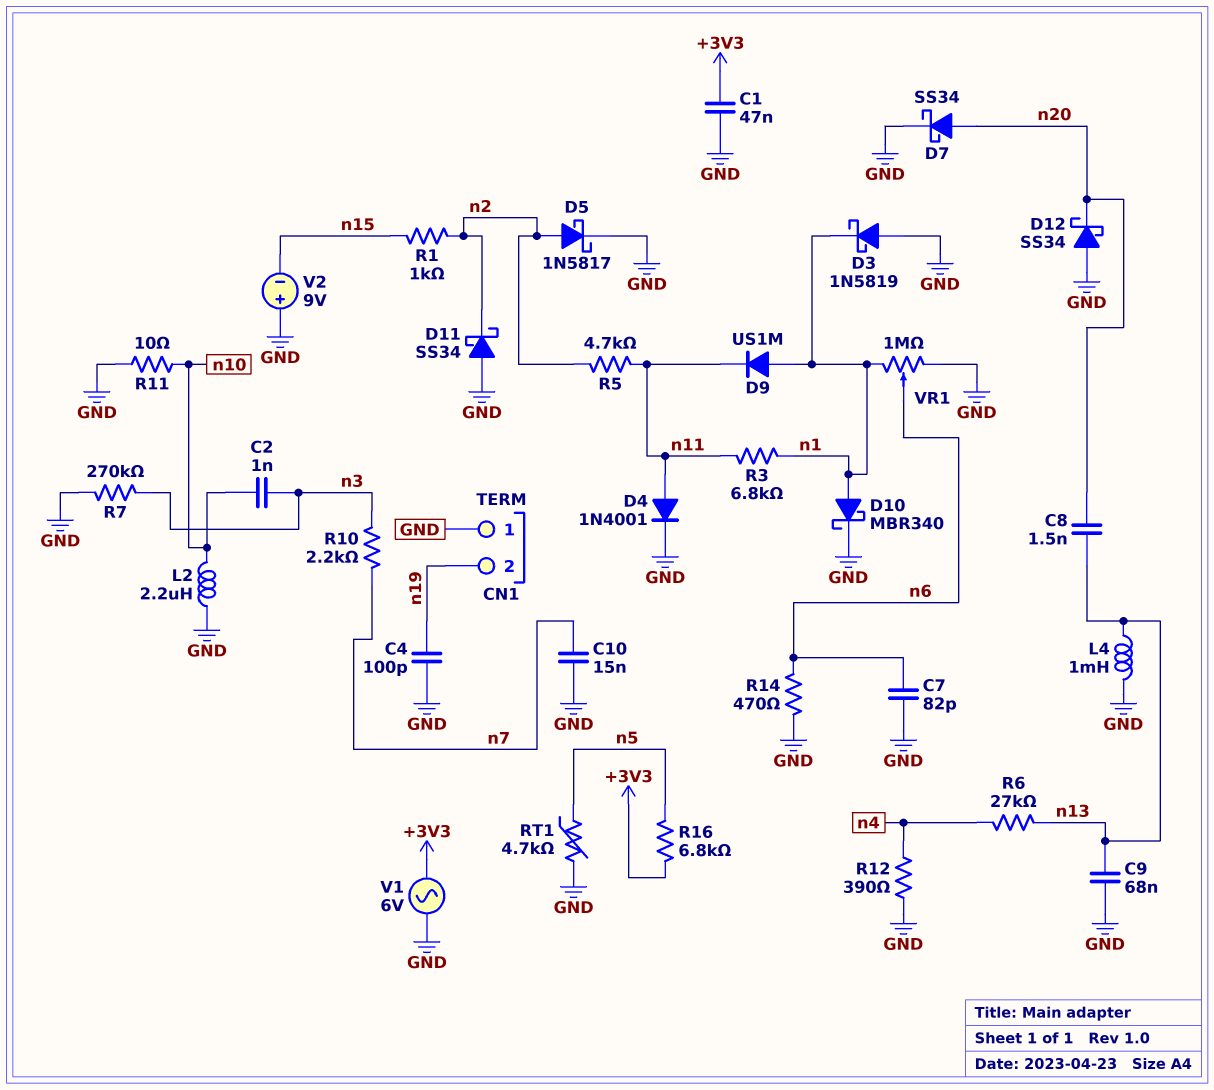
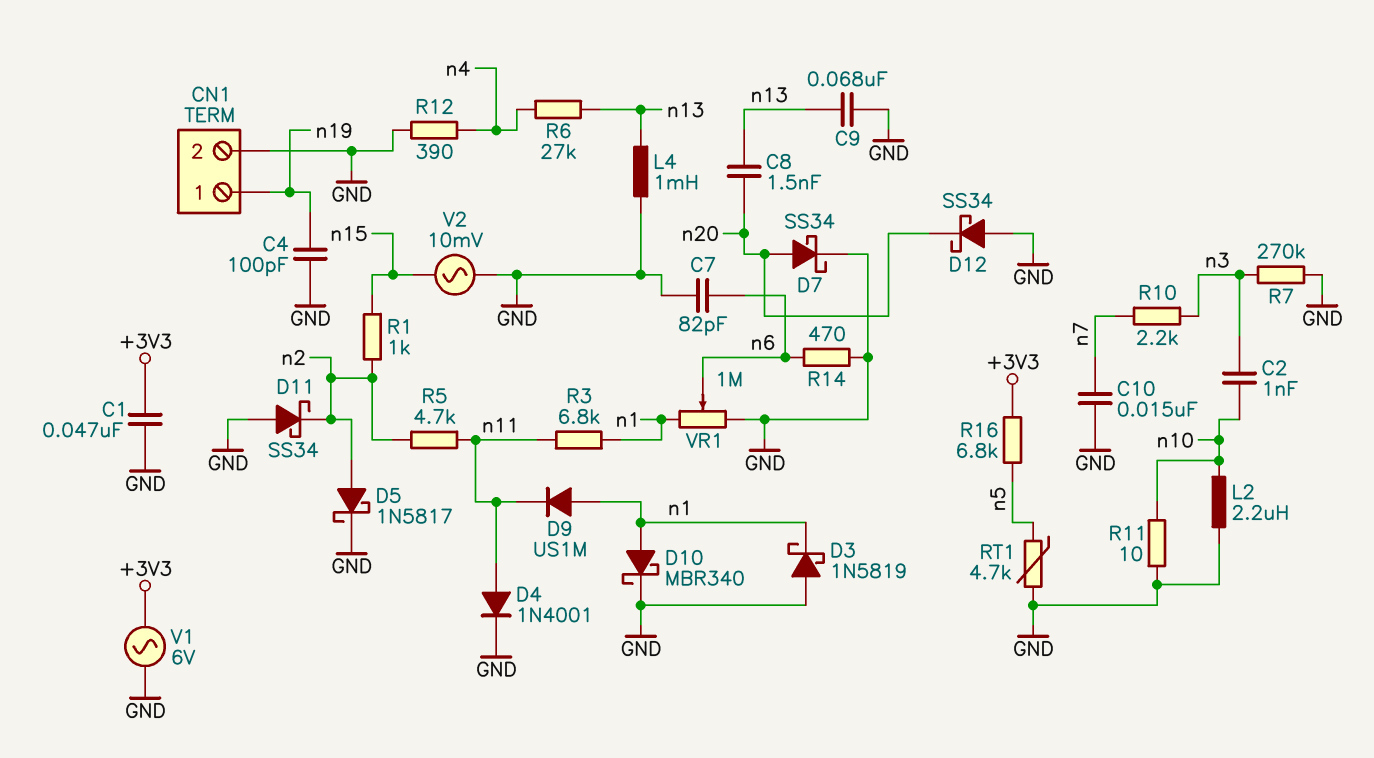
CN1 pin 1: GND -> n19
CN1 pin 2: n19 -> GND
V2: 9V (plus GND, minus n15) -> AC 10mV (GND, n15)

